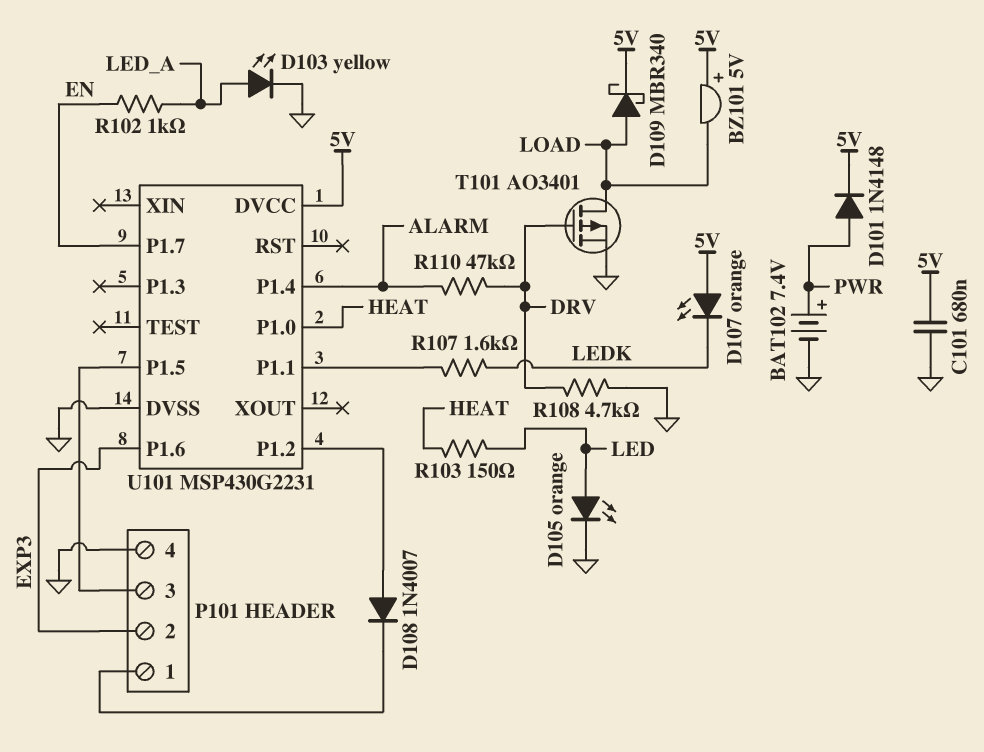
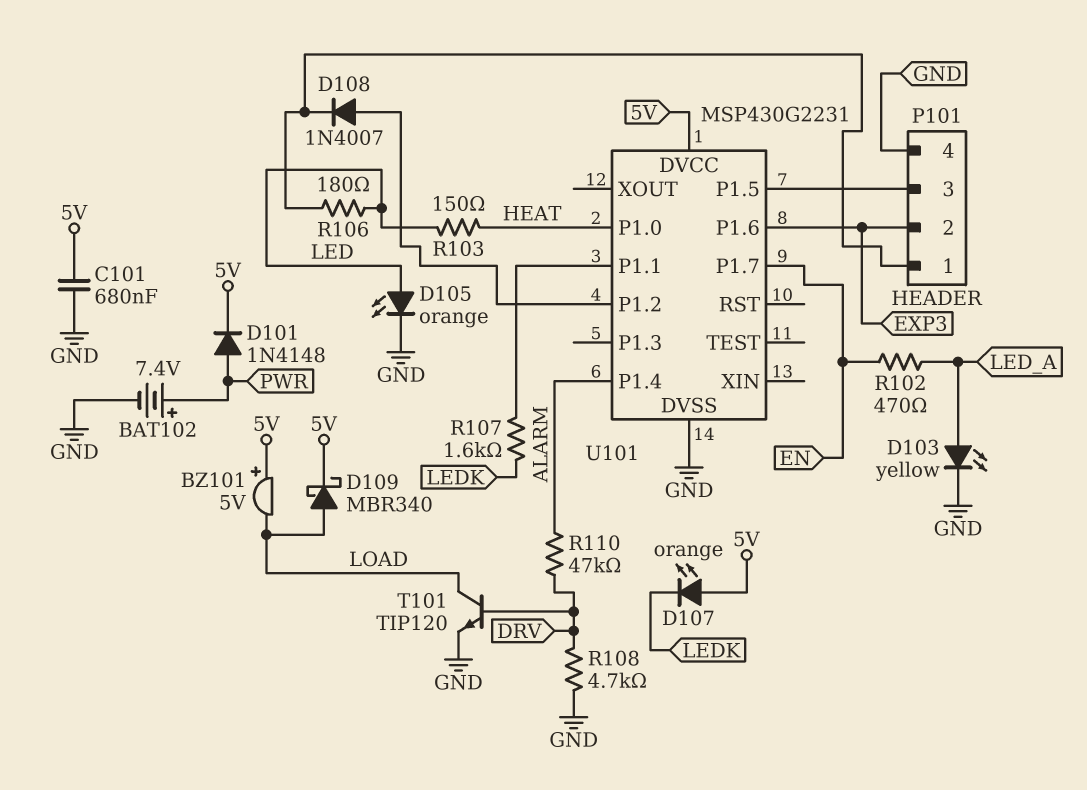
R102: 1k (EN, LED_A) -> 470 (EN, LED_A)
R106: none -> 180 (LED, P101/1)
T101: PMOS AO3401 (G DRV, D LOAD, S GND) -> NPN TIP120 (B DRV, C LOAD, E GND)

